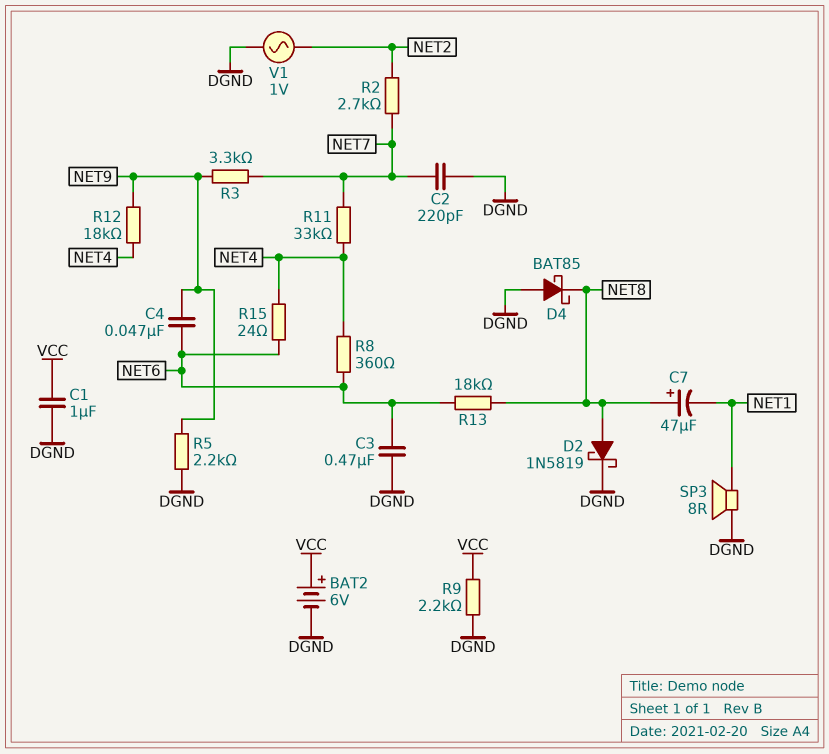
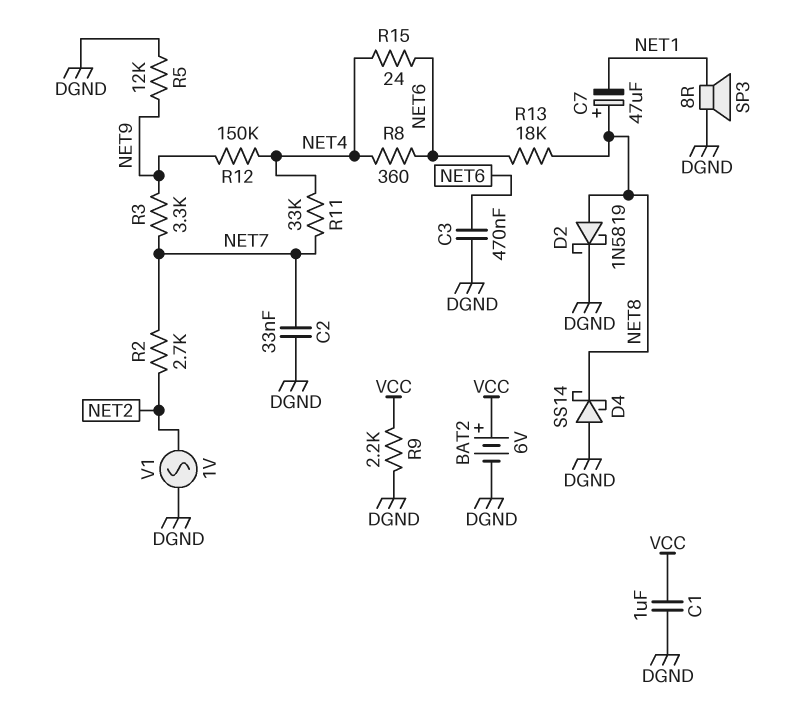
C2: 220pF (DGND, NET7) -> 33nF (DGND, NET7)
C4: 47nF (NET6, NET9) -> none
D4: schottky BAT85 (A DGND, K NET8) -> schottky SS14 (A DGND, K NET8)
R5: 2.2k (DGND, NET9) -> 12k (DGND, NET9)
R12: 18k (NET4, NET9) -> 150k (NET4, NET9)

